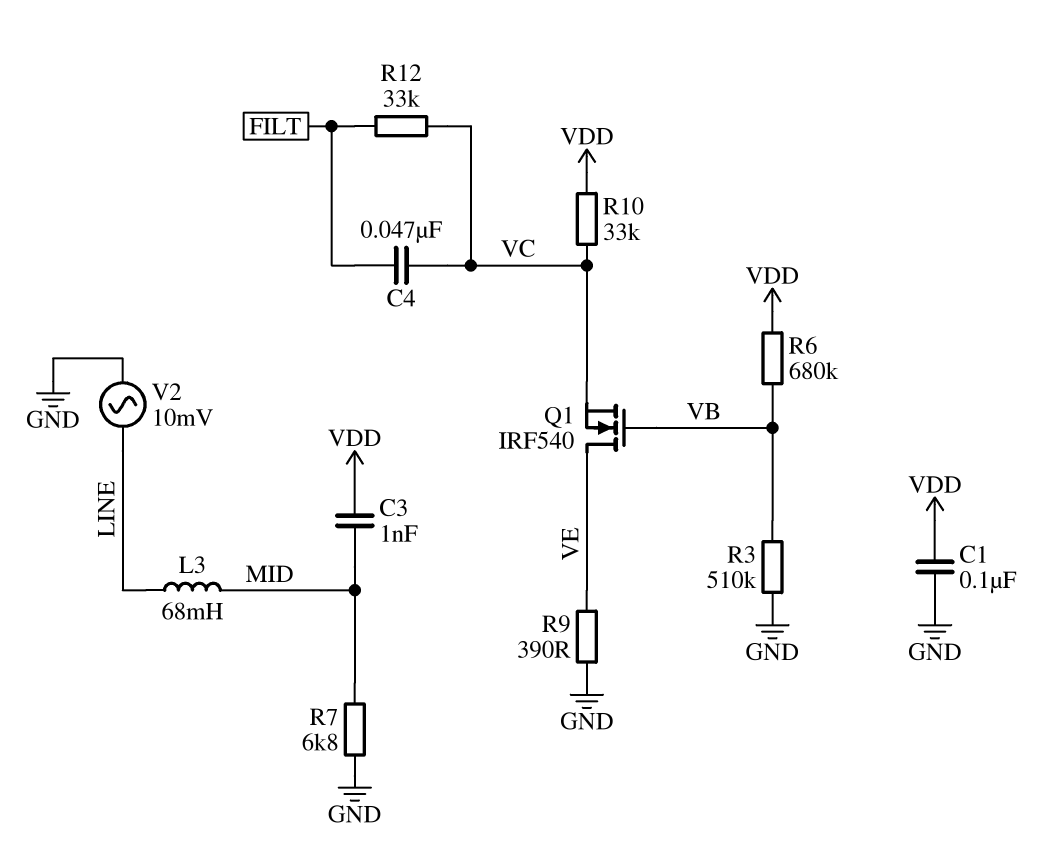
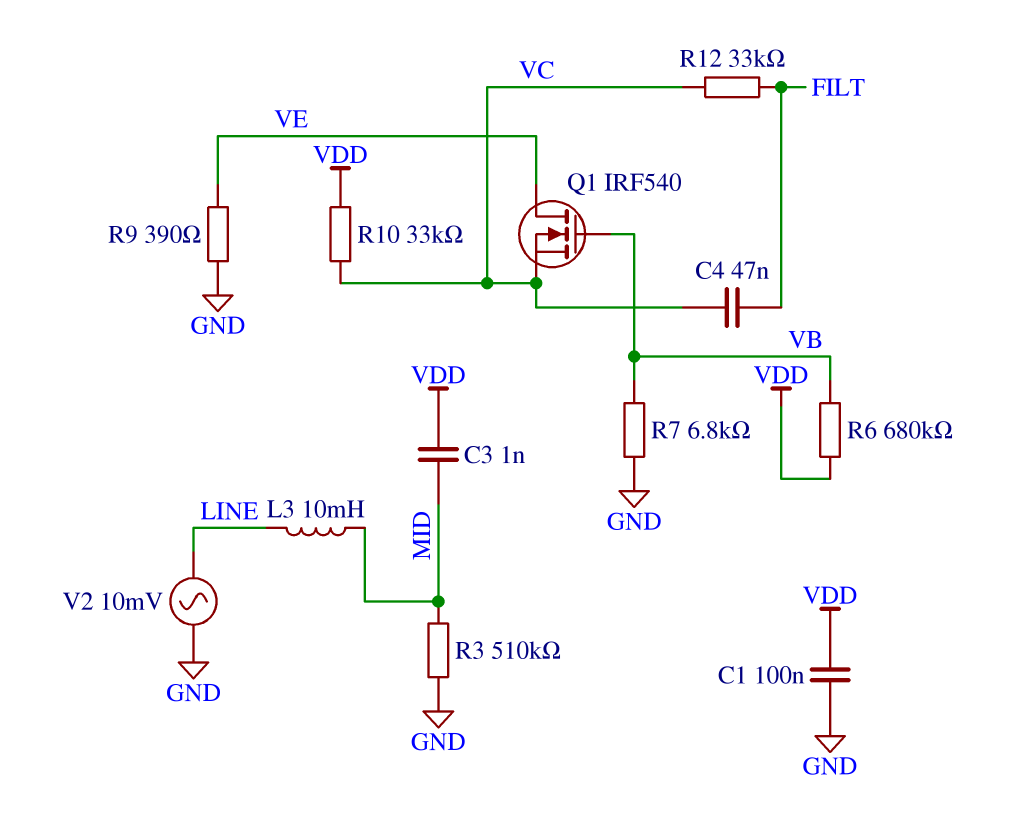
L3: 68mH (LINE, MID) -> 10mH (LINE, MID)
R3: 510k (GND, VB) -> 510k (GND, MID)
R7: 6.8k (GND, MID) -> 6.8k (GND, VB)

